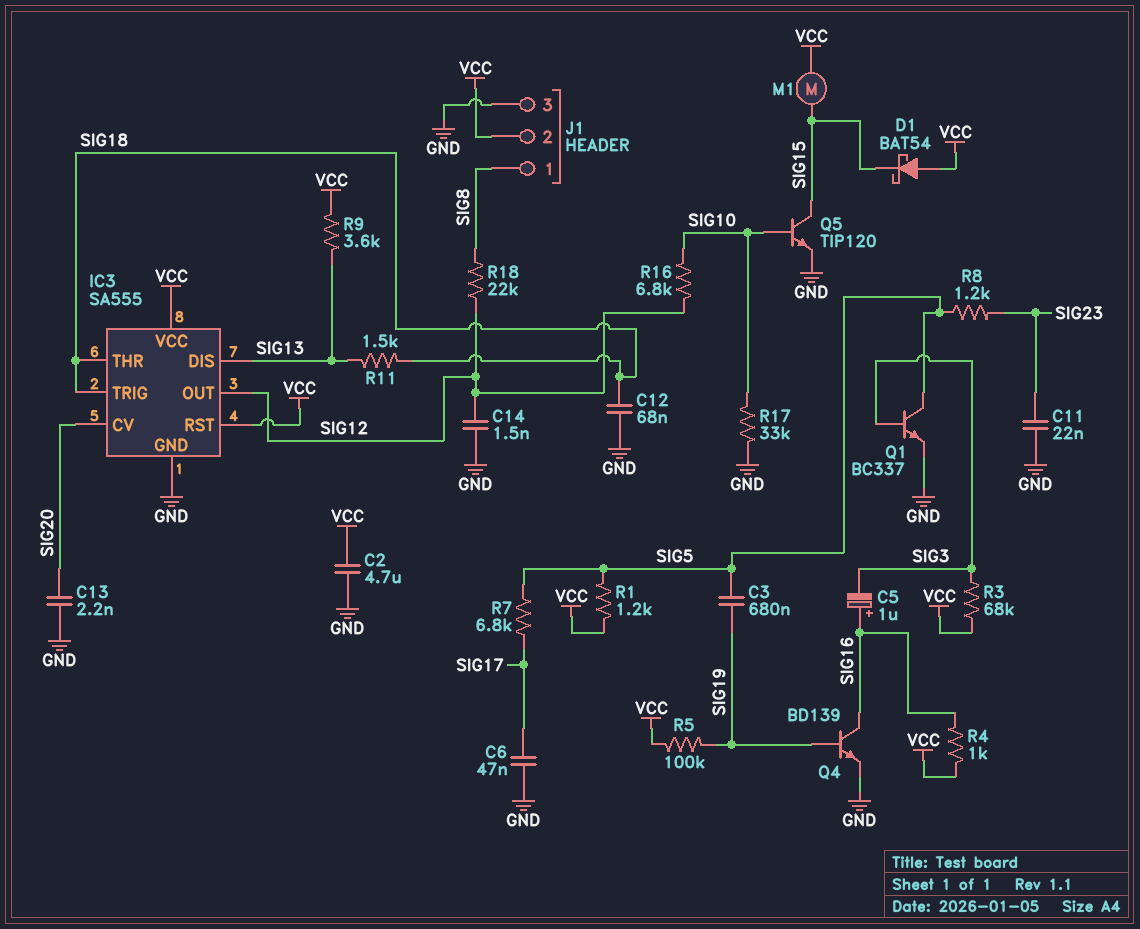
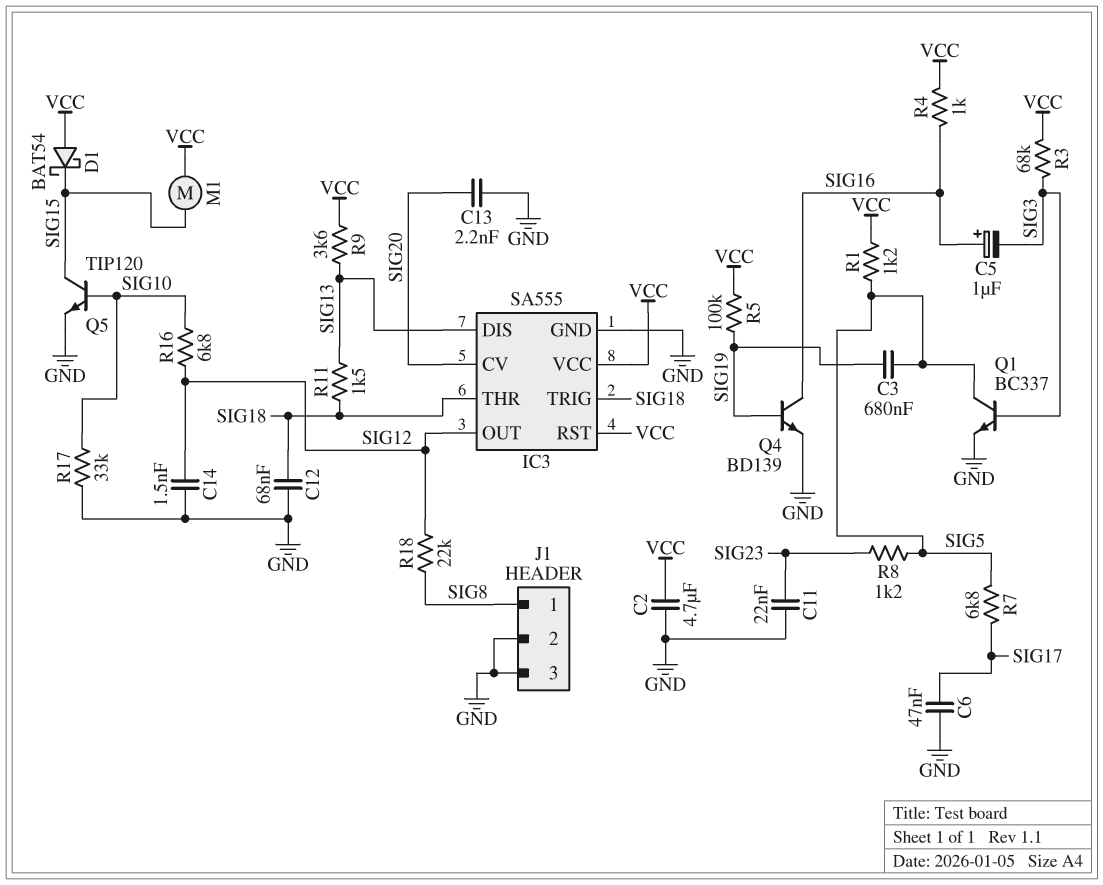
J1 pin 2: VCC -> GND

